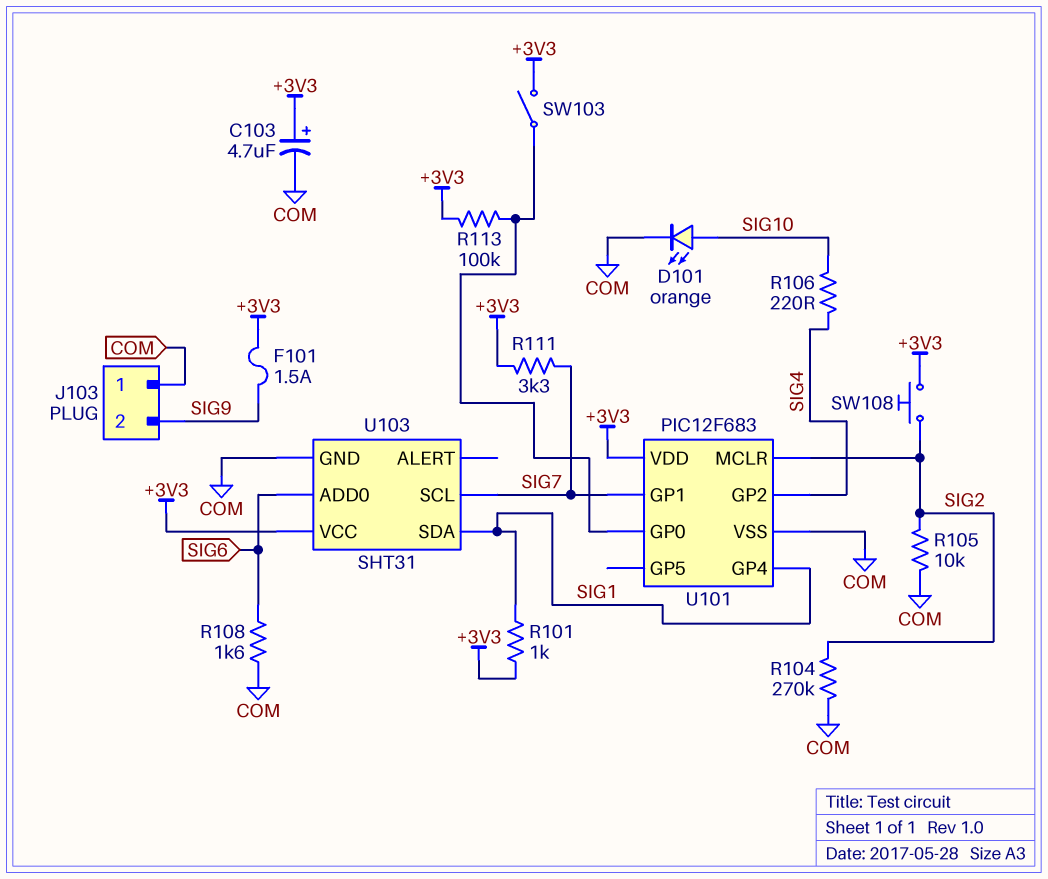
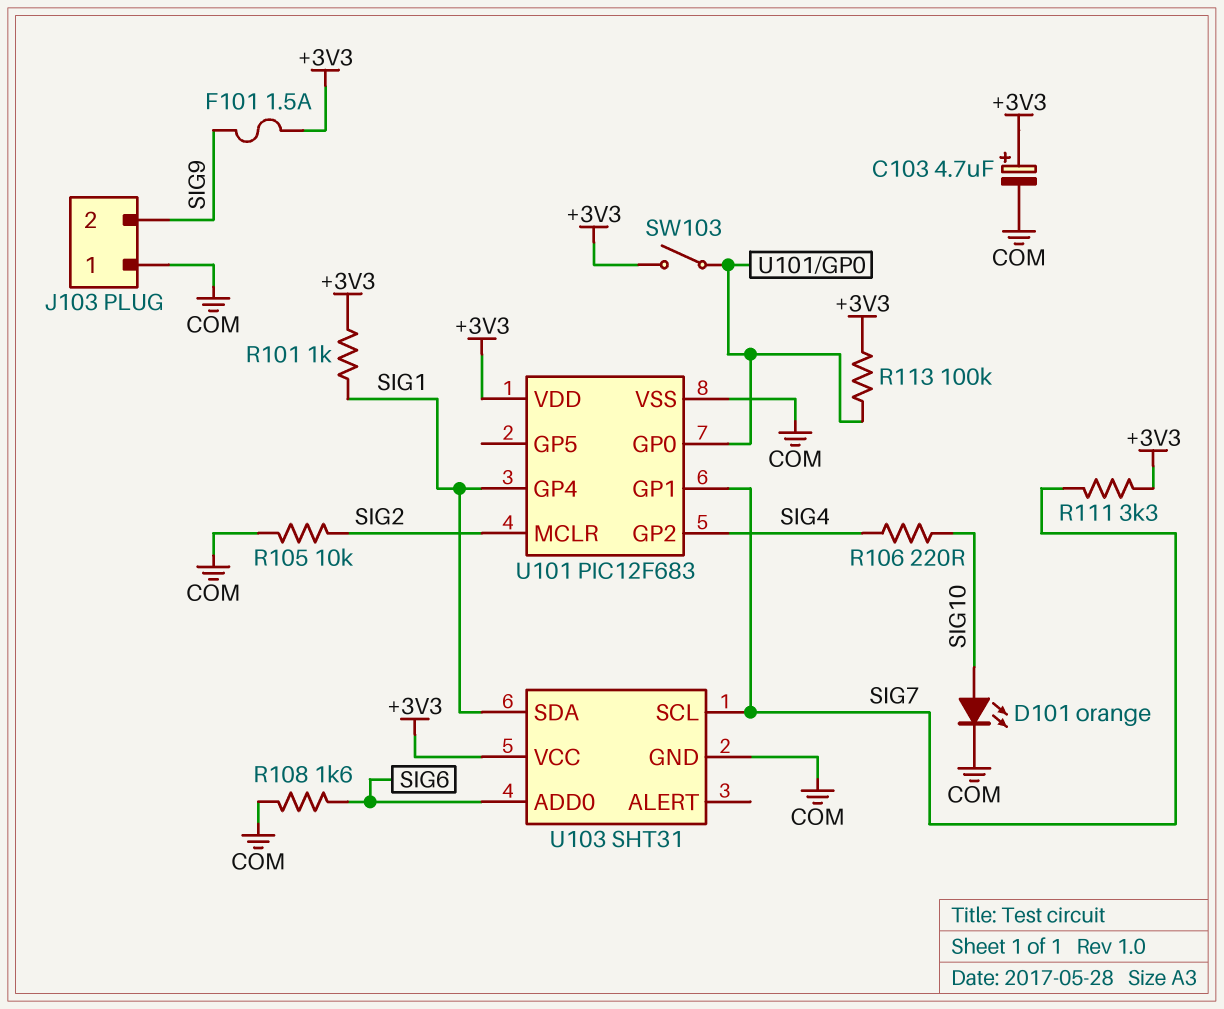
R104: 270k (COM, SIG2) -> none
SW108: button (+3V3, SIG2) -> none

